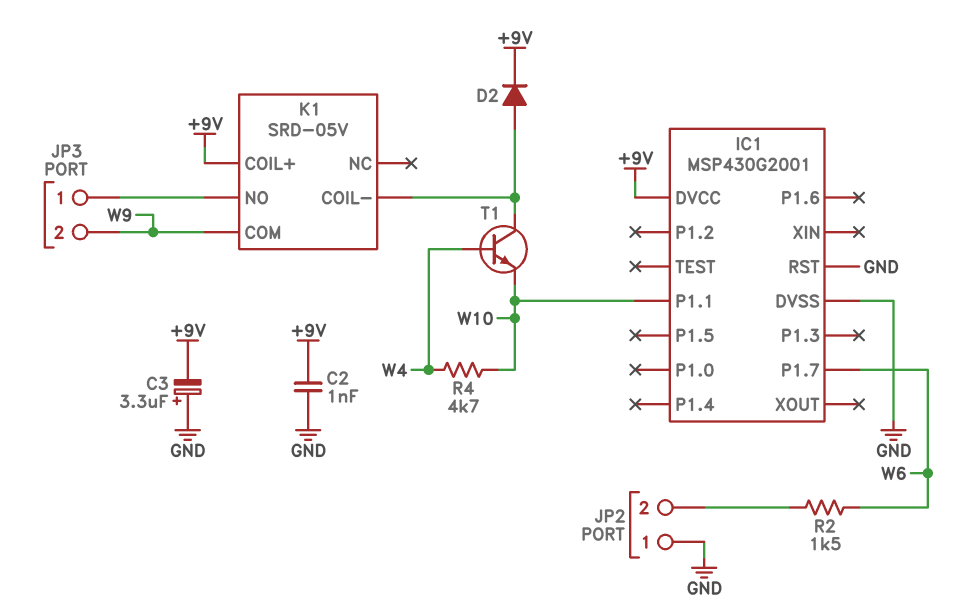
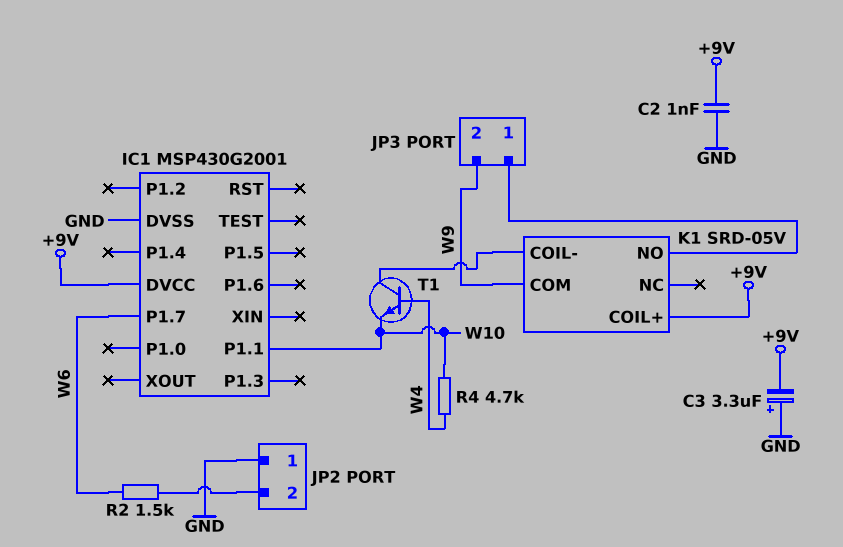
D2: diode (A K1/COIL-, K +9V) -> none
IC1 pin RST: GND -> none

